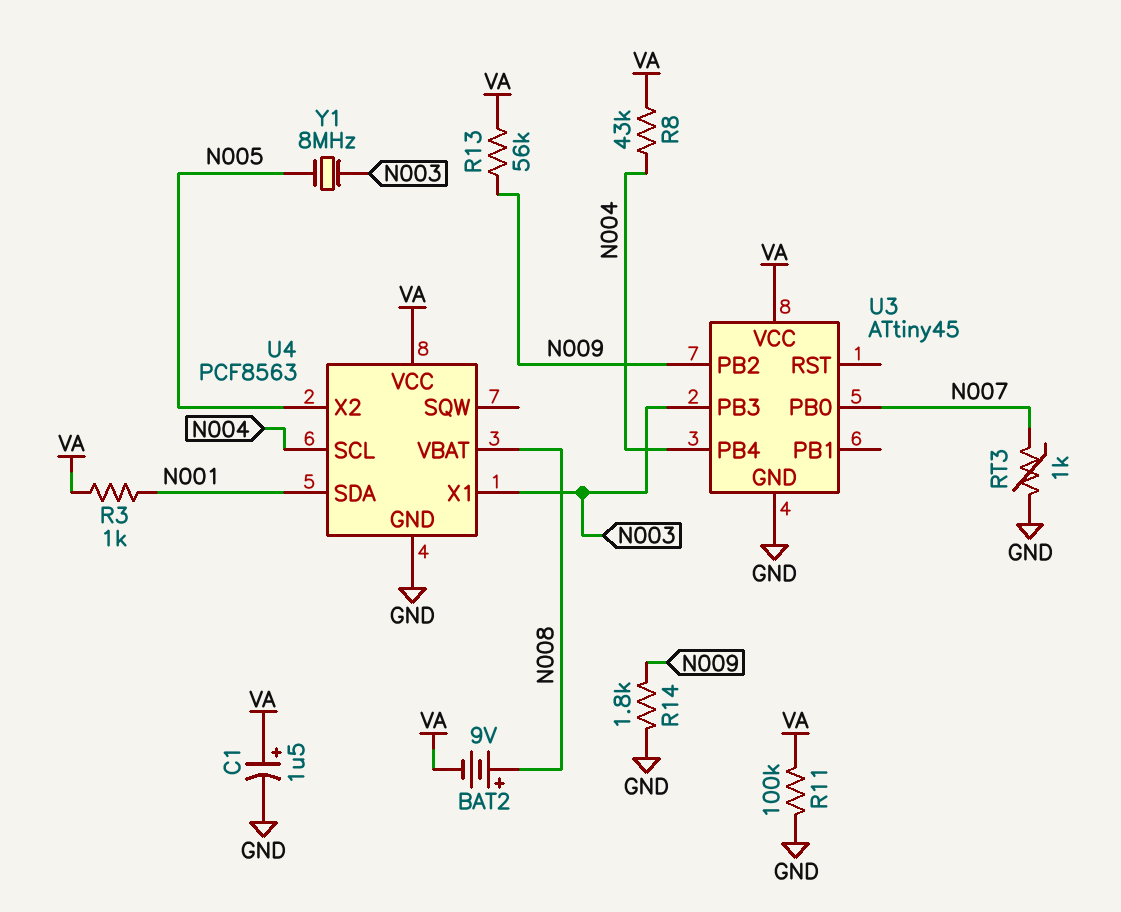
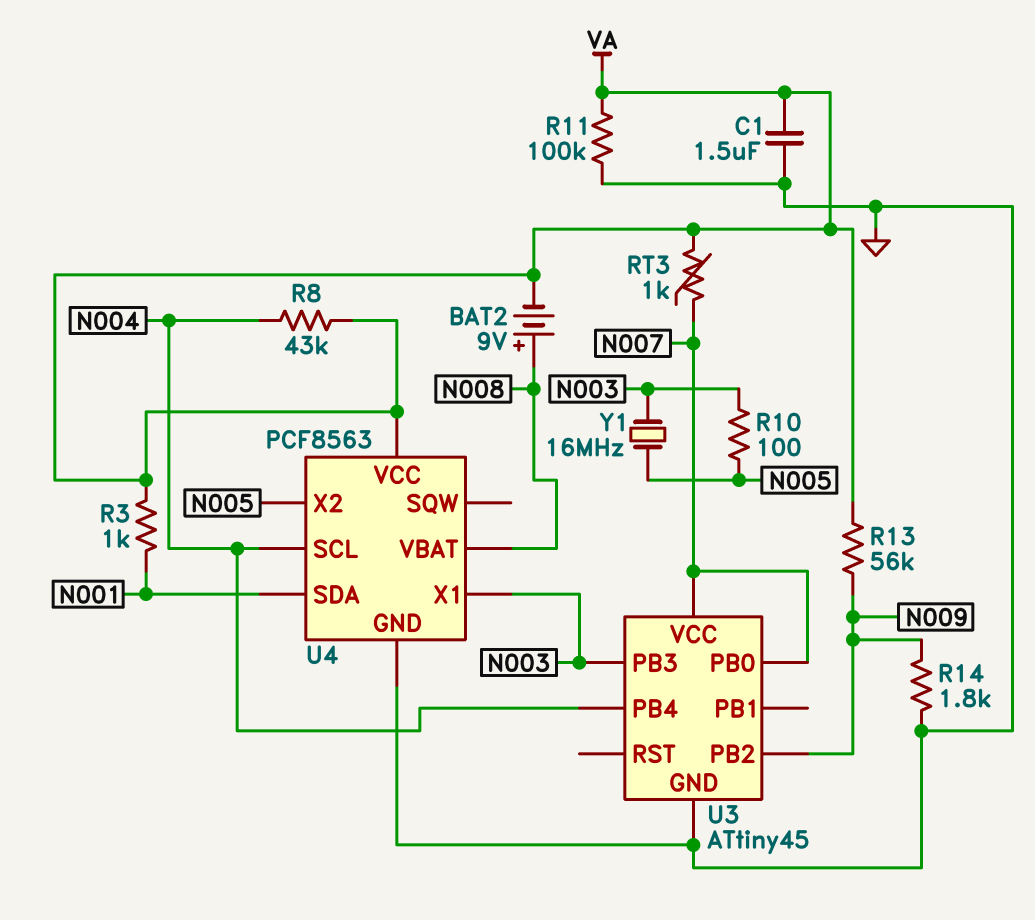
C1: 1.5uF (plus VA, minus GND) -> 1.5uF (GND, VA)
R10: none -> 100 (N003, N005)
RT3: 1k (GND, N007) -> 1k (N007, VA)
U3 pin VCC: VA -> N007
Y1: 8MHz (N003, N005) -> 16MHz (N003, N005)

